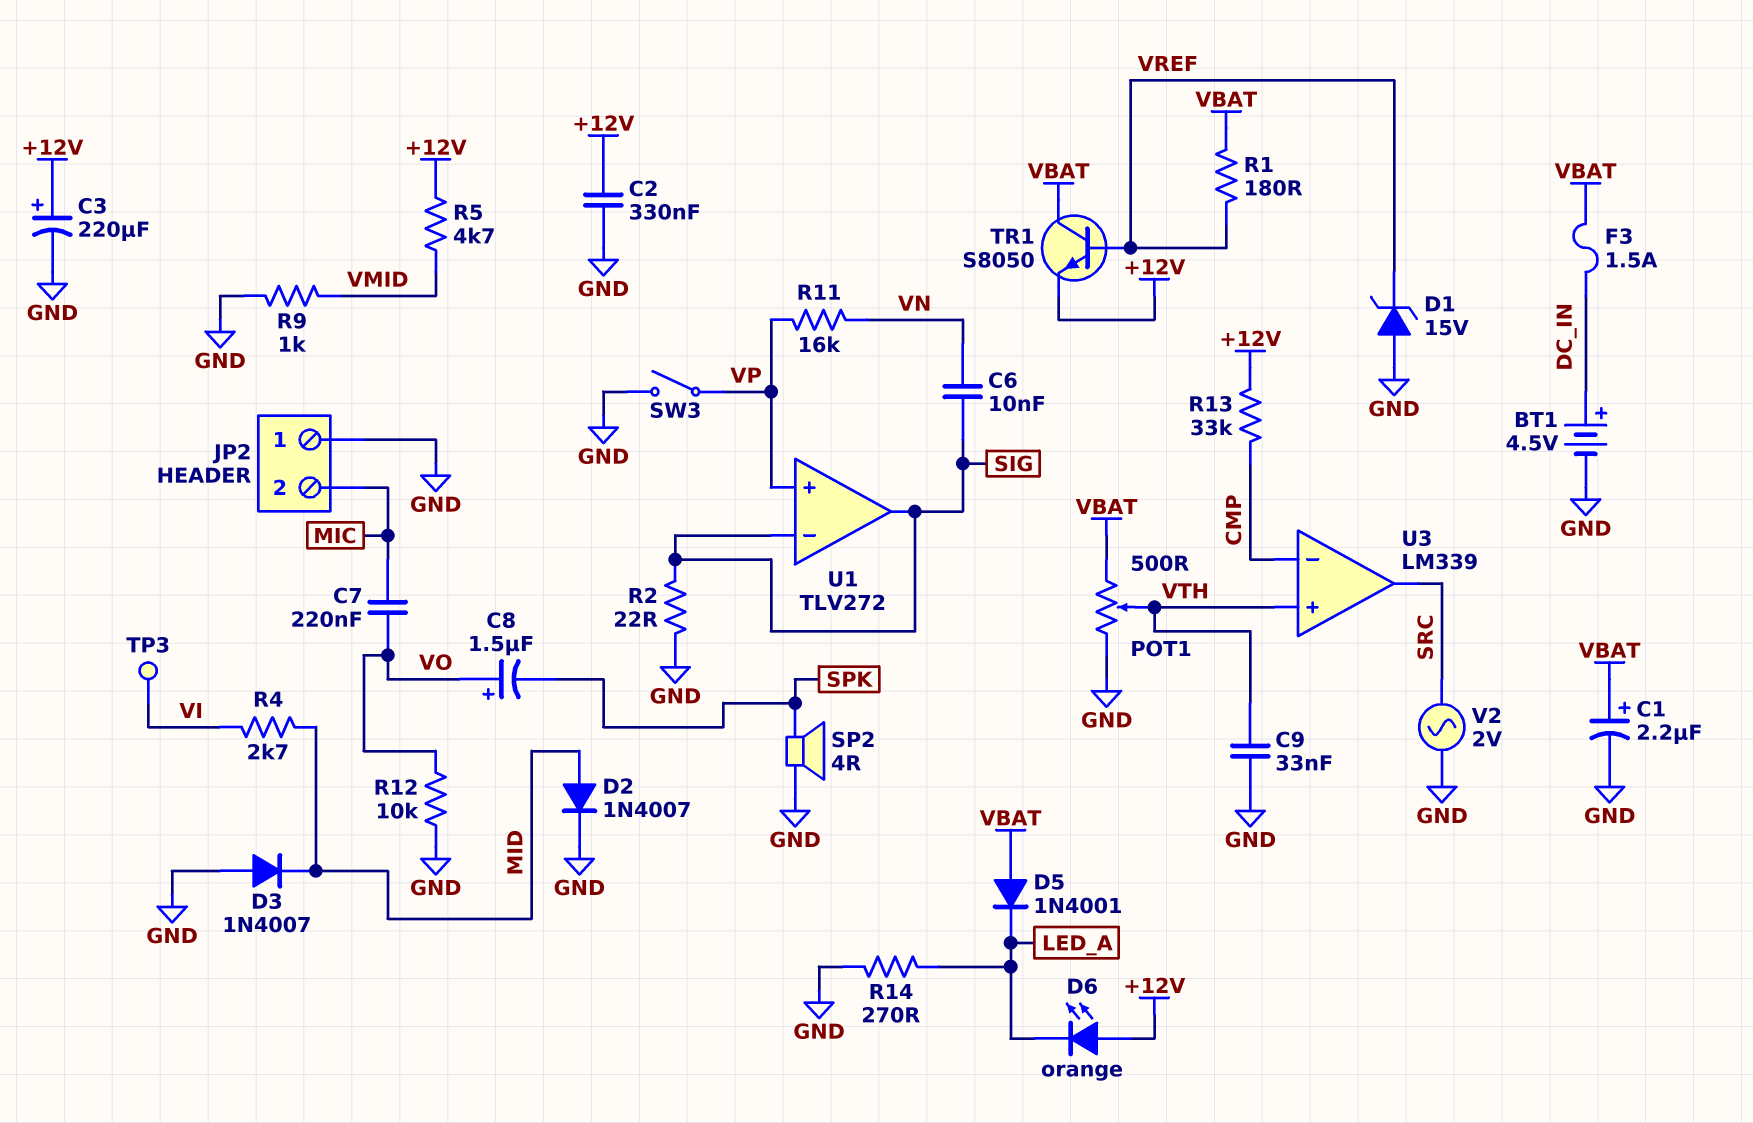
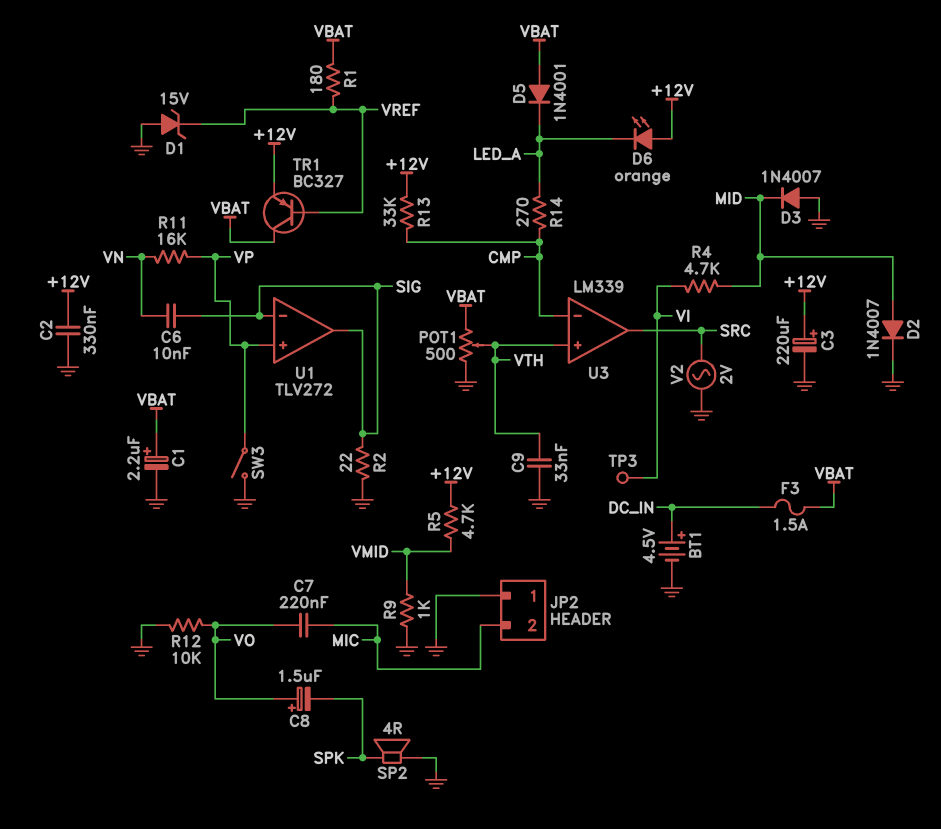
R4: 2.7k (MID, VI) -> 4.7k (MID, VI)
R14: 270 (GND, LED_A) -> 270 (CMP, LED_A)
TR1: NPN S8050 (B VREF, C VBAT, E +12V) -> PNP BC327 (B VREF, C VBAT, E +12V)

